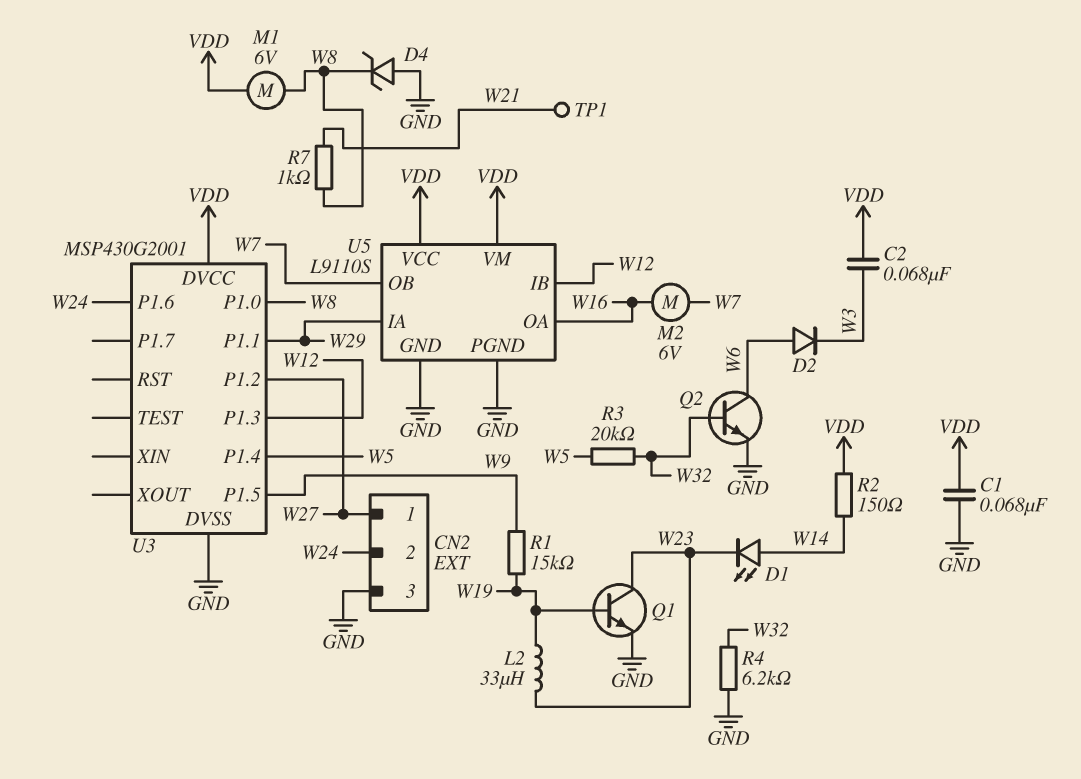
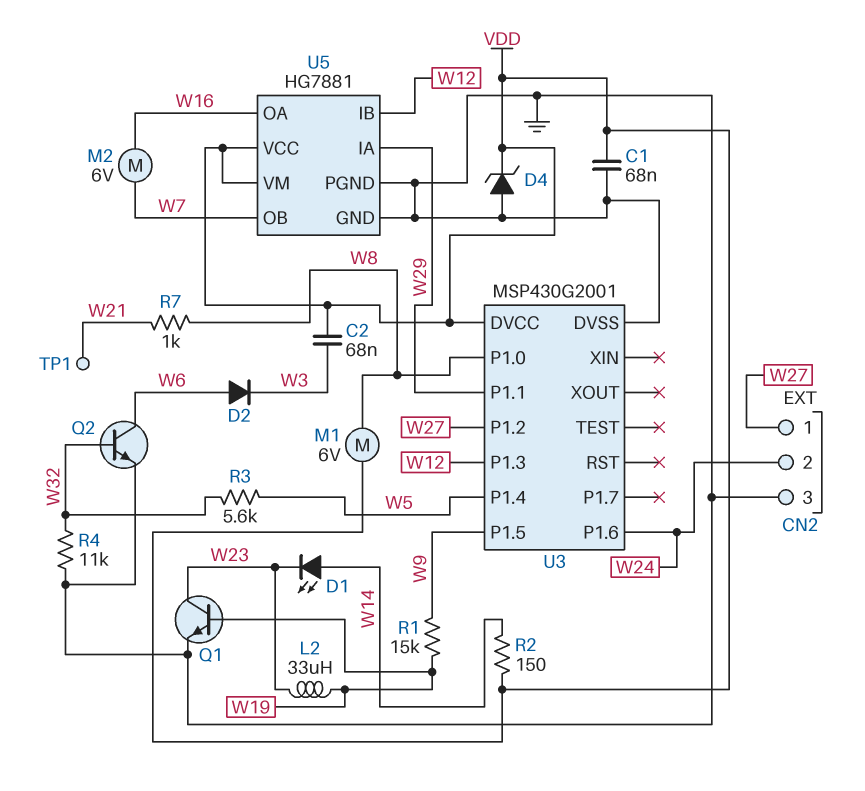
D4: zener (A GND, K W8) -> zener (A GND, K VDD)
R3: 20k (W5, W32) -> 5.6k (W5, W32)
R4: 6.2k (GND, W32) -> 11k (GND, W32)
U5: L9110S -> HG7881

